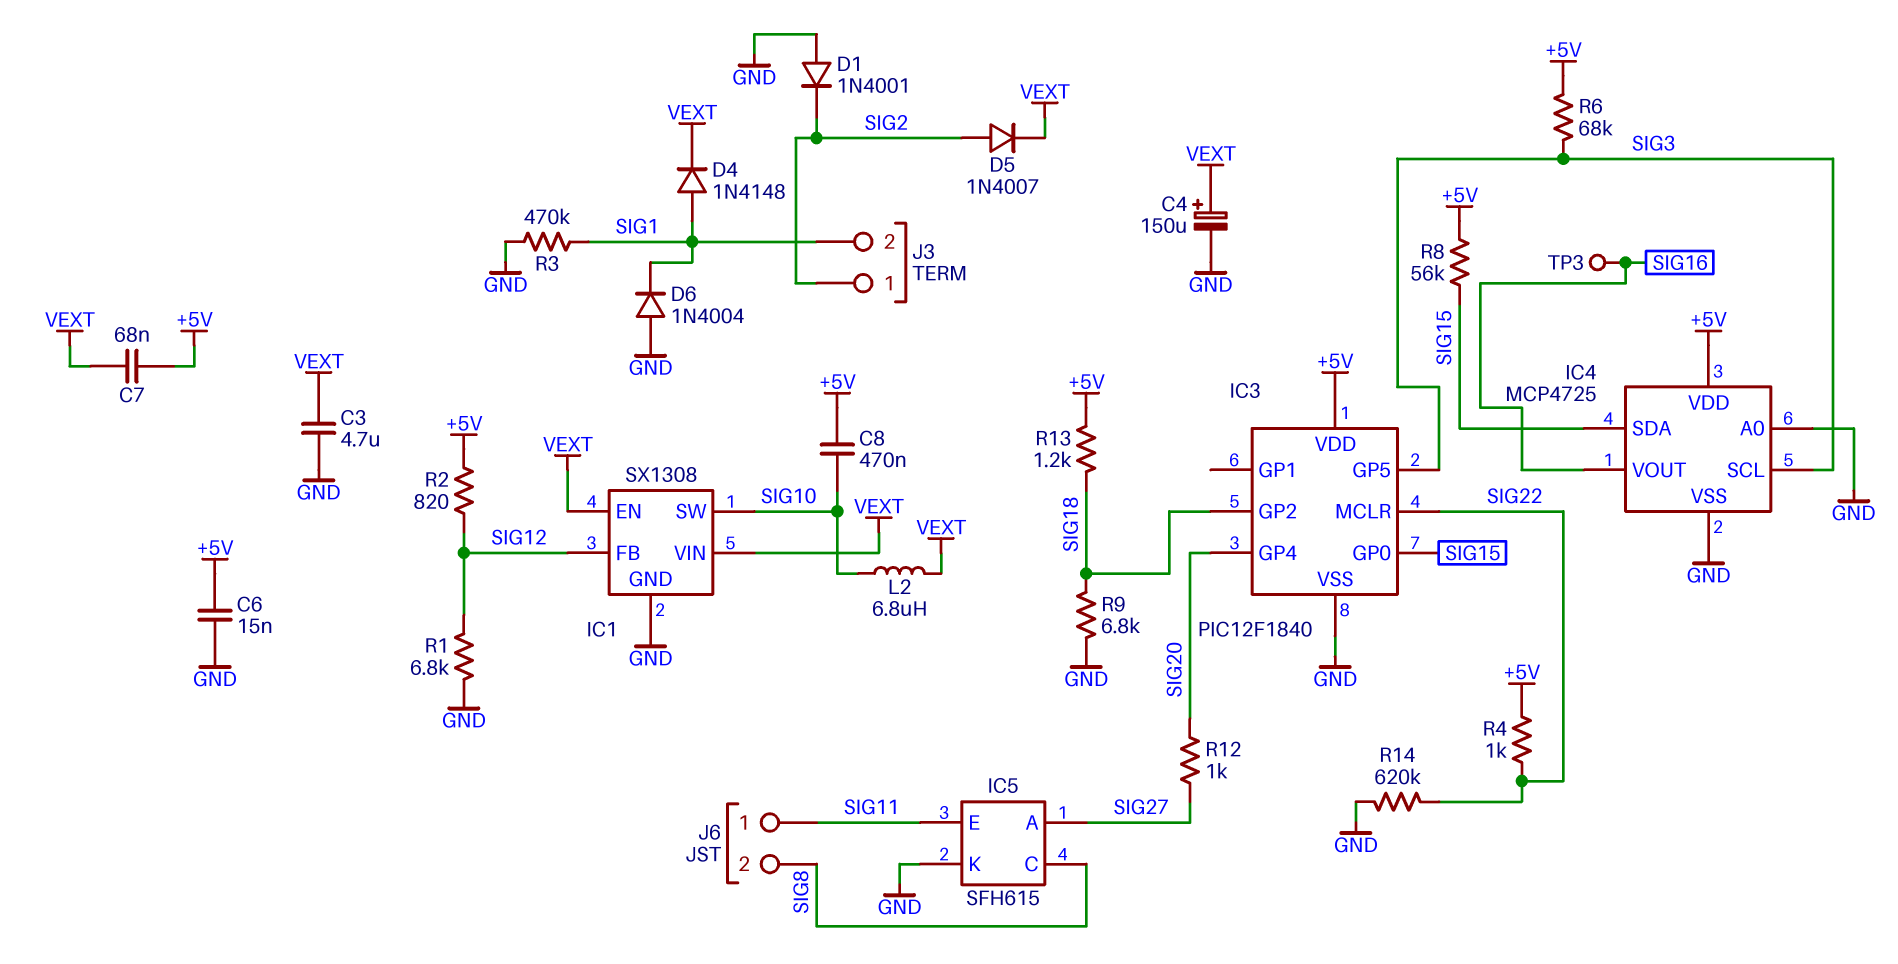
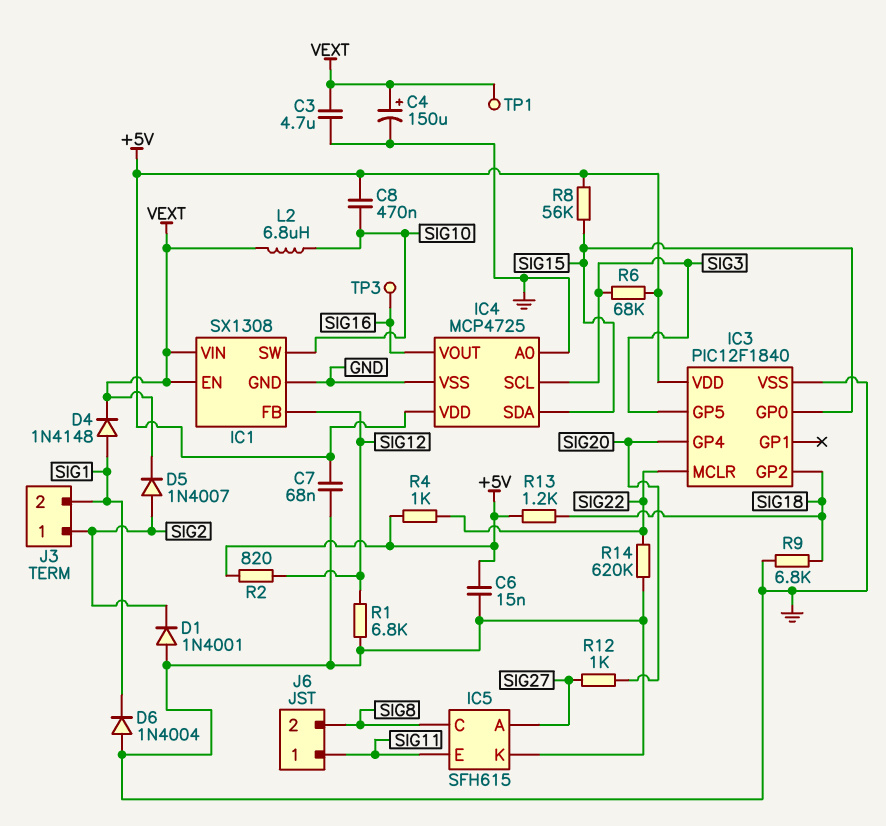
C7: 68nF (+5V, VEXT) -> 68nF (+5V, GND)
R3: 470k (GND, SIG1) -> none
TP1: none -> test point (VEXT)

